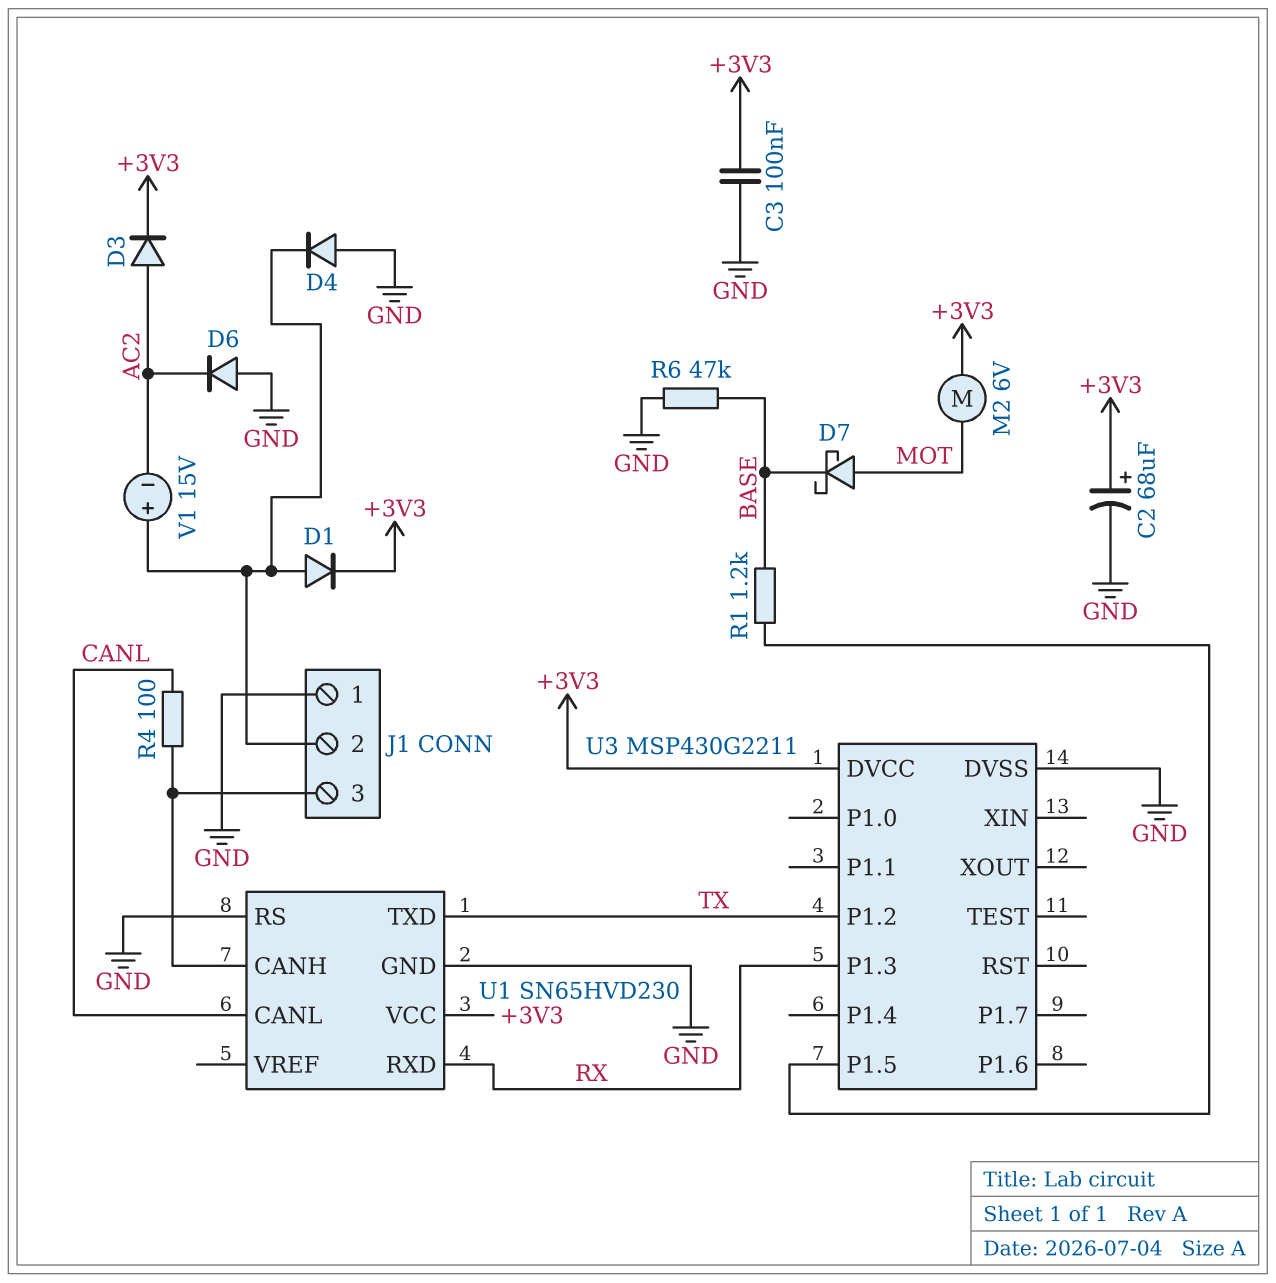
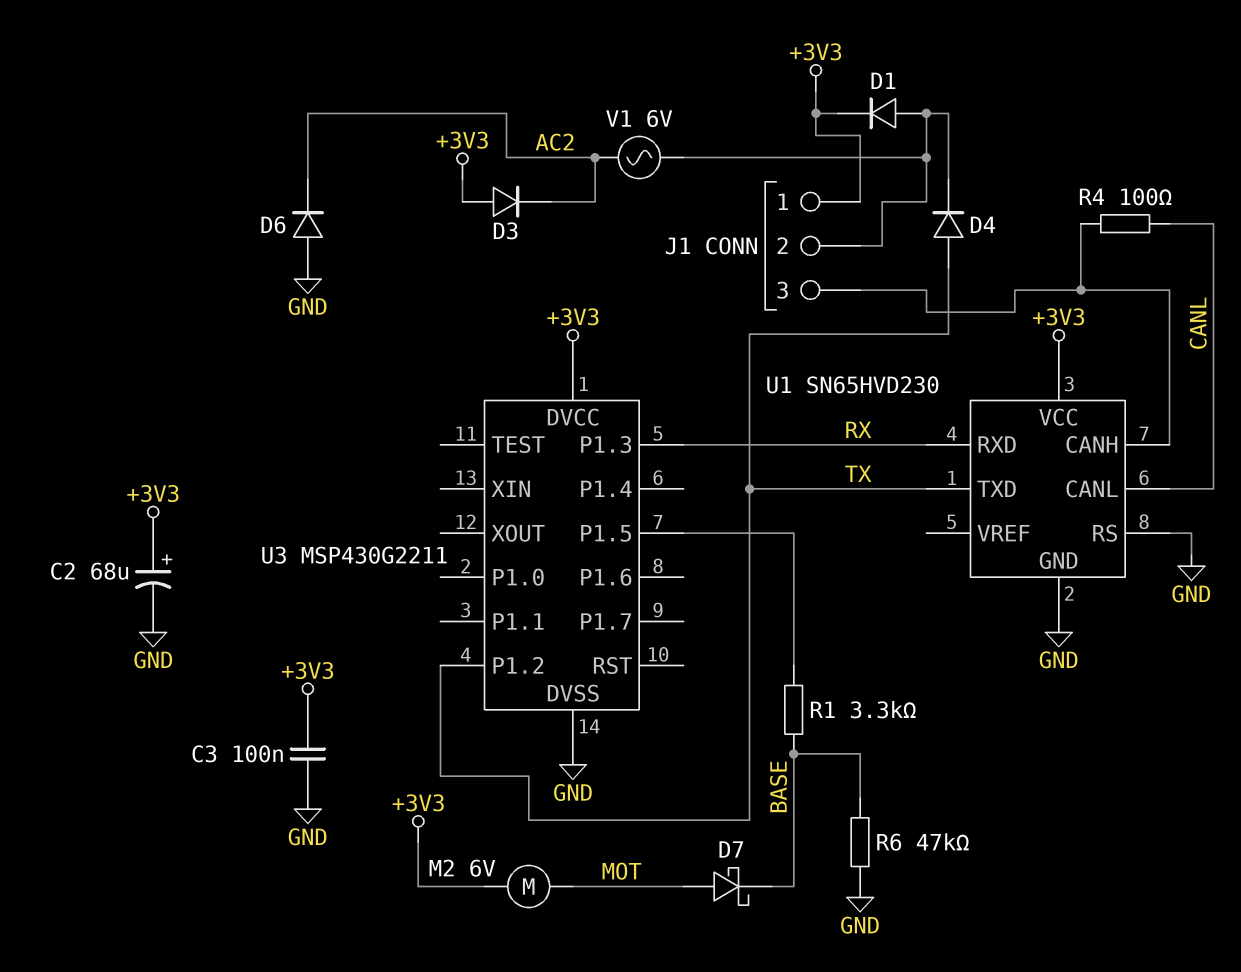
D3: diode (A AC2, K +3V3) -> diode (A +3V3, K AC2)
D4: diode (A GND, K J1/2) -> diode (A TX, K J1/2)
J1 pin 1: GND -> +3V3
R1: 1.2k (BASE, U3/P1.5) -> 3.3k (BASE, U3/P1.5)
V1: 15V (plus J1/2, minus AC2) -> AC 6V (AC2, J1/2)

